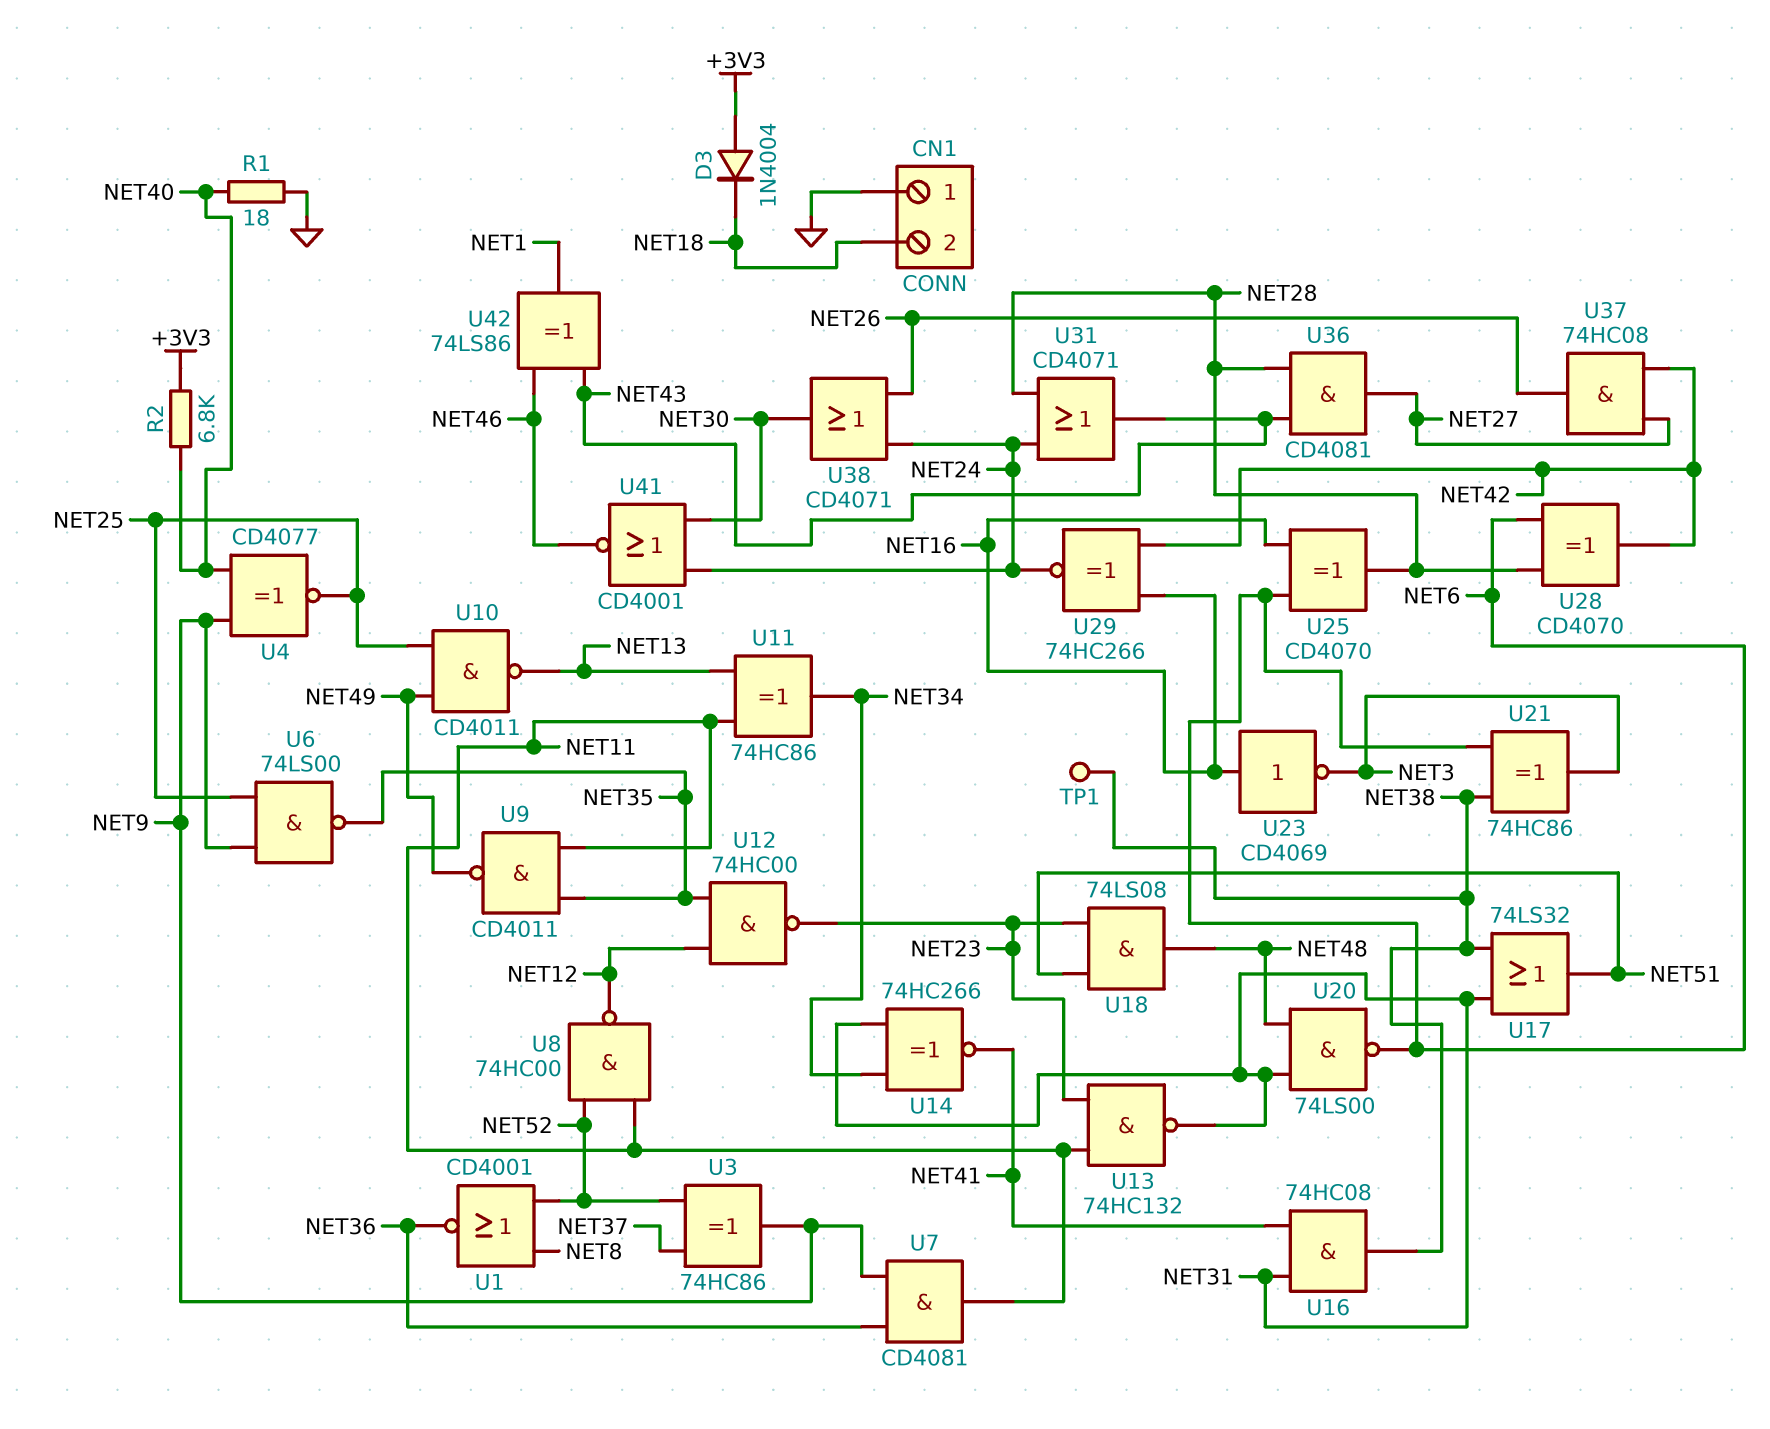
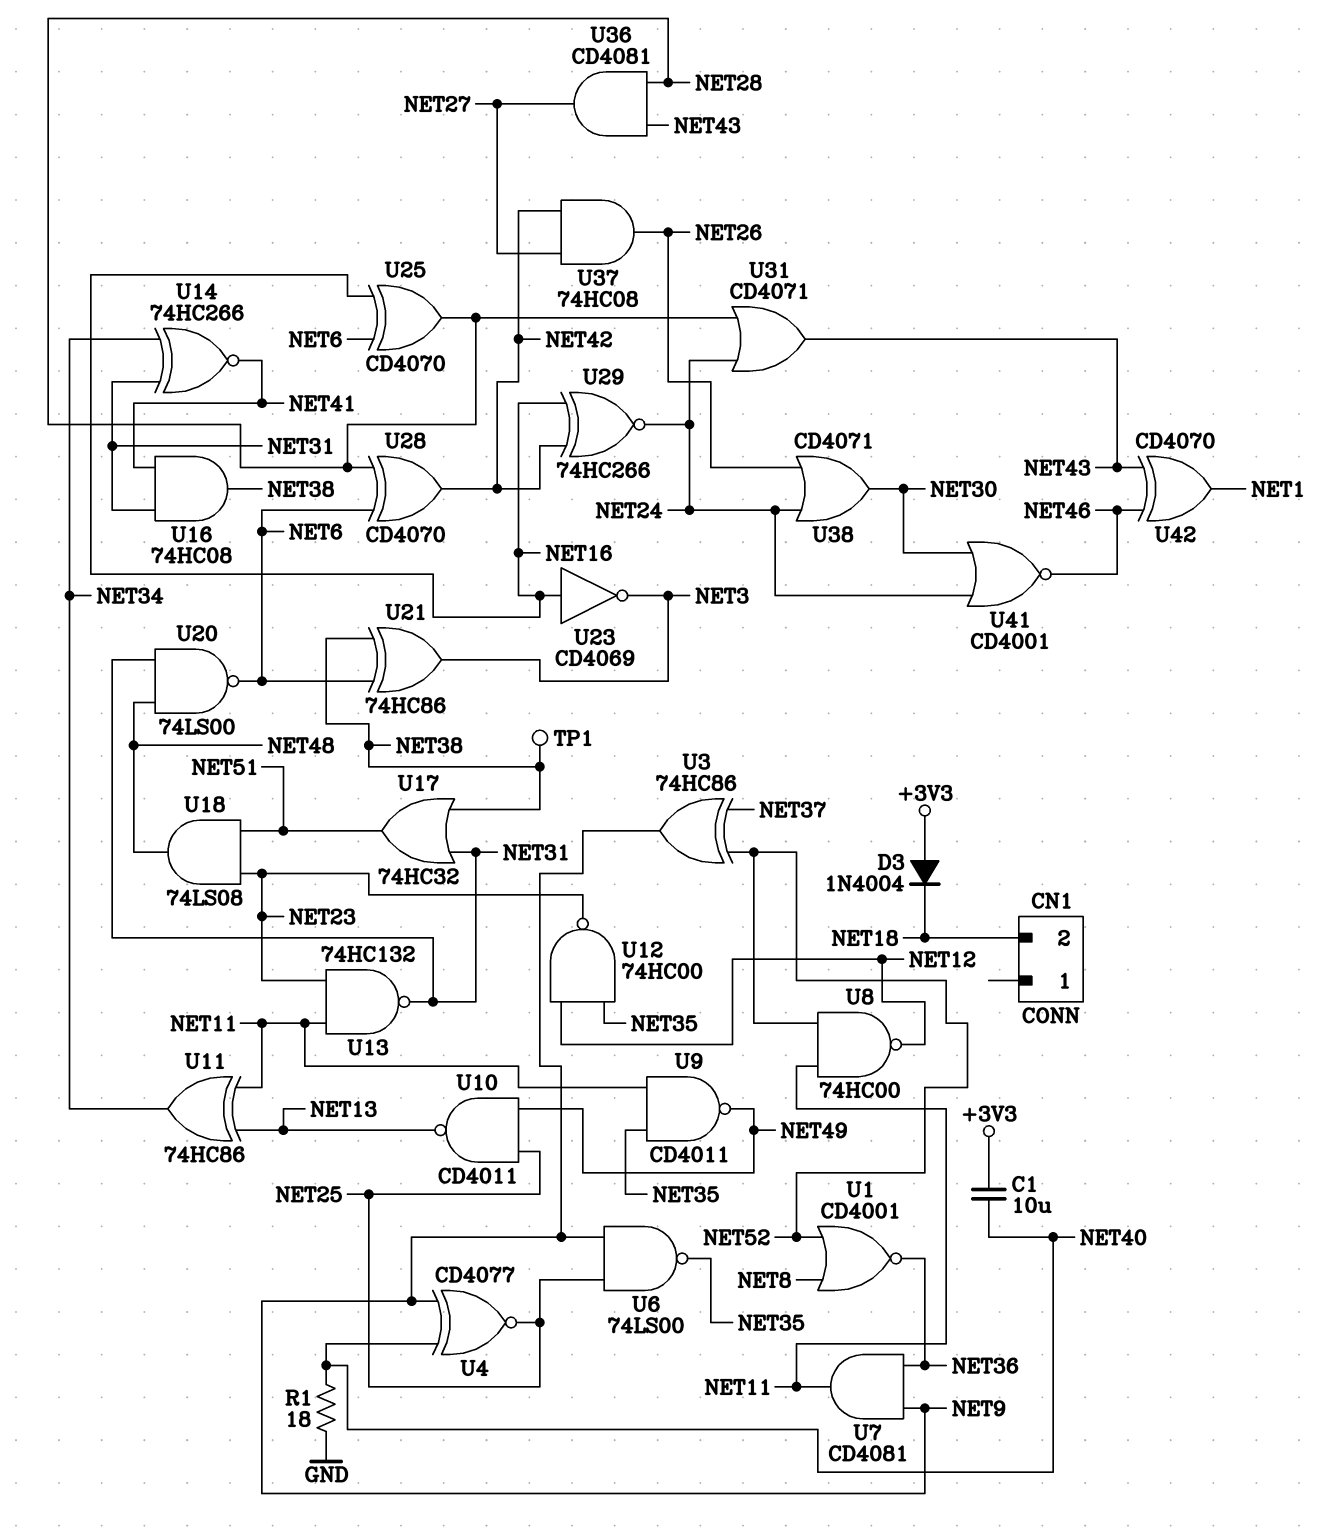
C1: none -> 10uF (+3V3, NET40)
CN1 pin 1: GND -> none
R2: 6.8k (+3V3, NET40) -> none
U17: OR 74LS32 (in NET31, in NET38, out NET51) -> OR 74HC32 (in NET31, in NET38, out NET51)
U42: XOR 74LS86 (in NET43, in NET46, out NET1) -> XOR CD4070 (in NET43, in NET46, out NET1)

